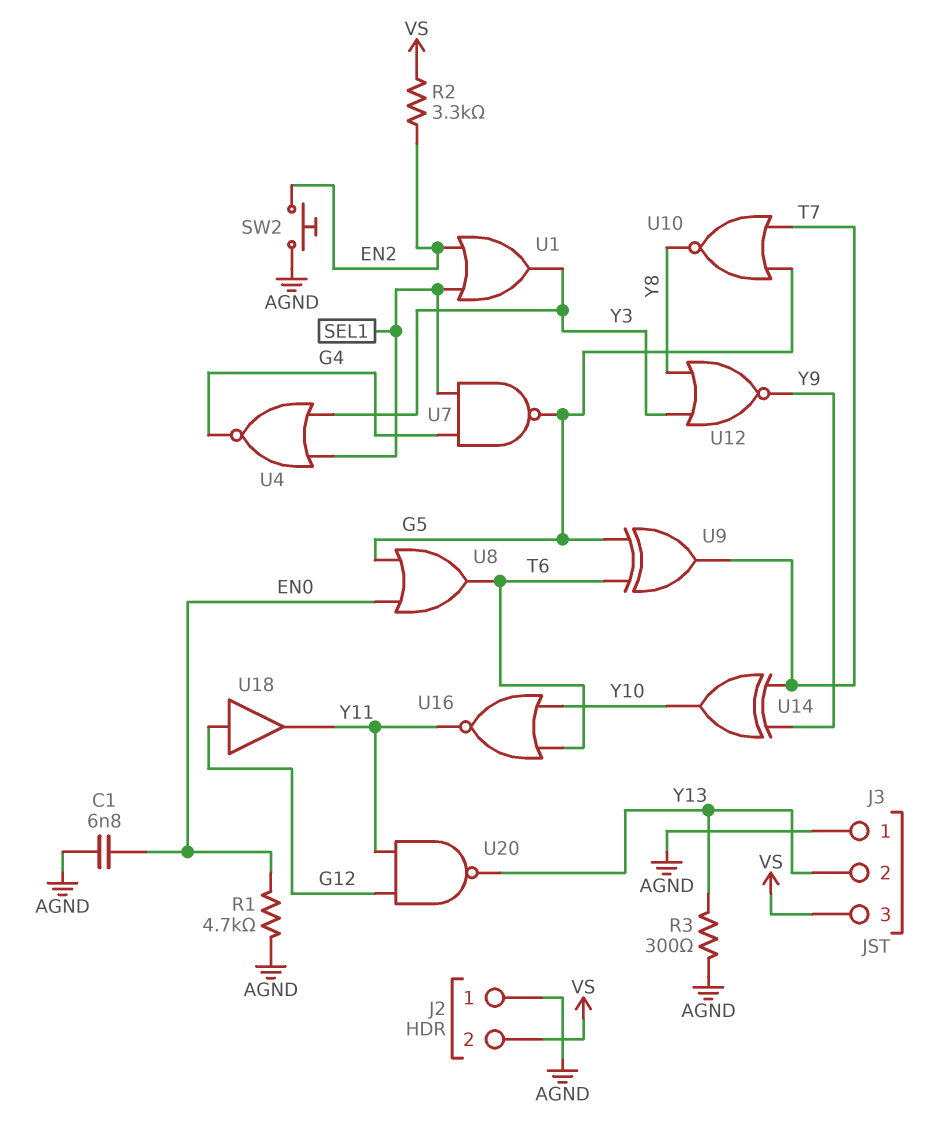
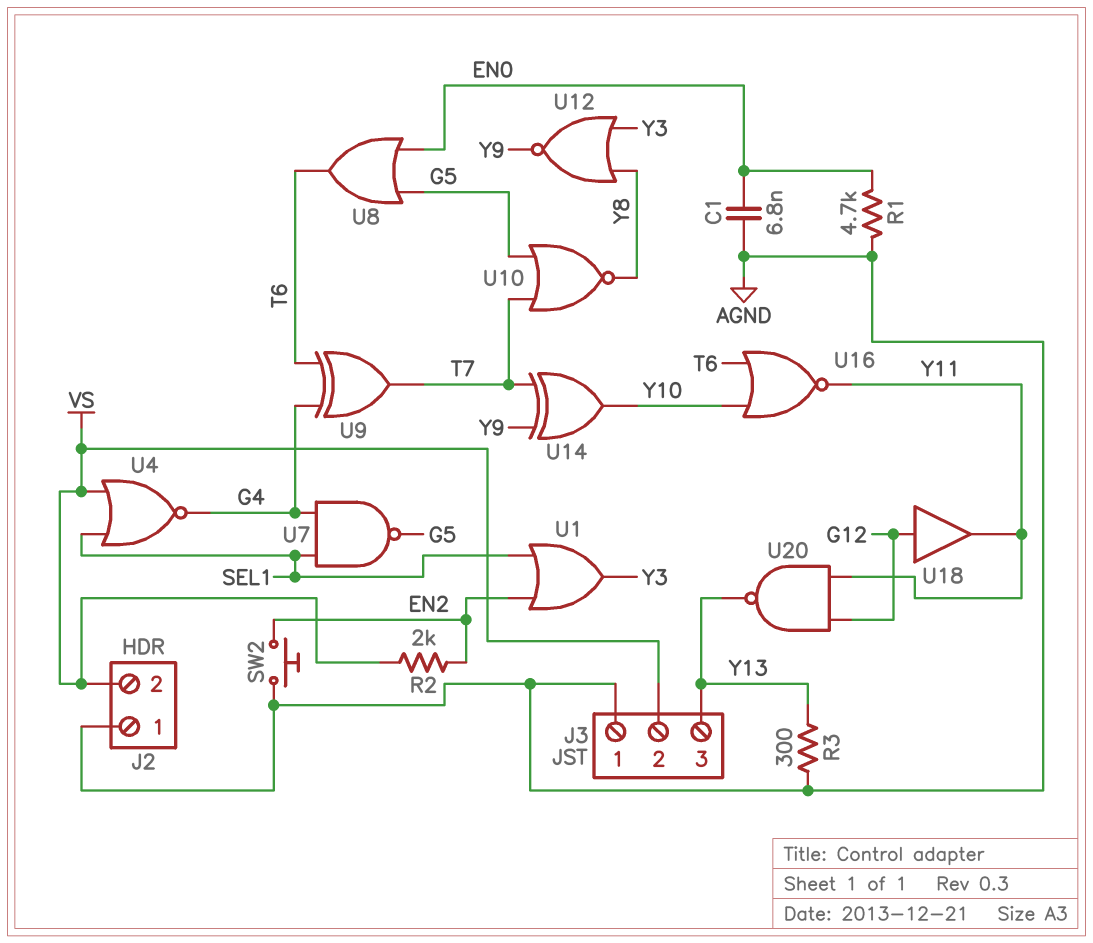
J3 pin 2: Y13 -> VS
J3 pin 3: VS -> Y13
R2: 3.3k (EN2, VS) -> 2k (EN2, VS)
U4: NOR (in SEL1, in Y3, out G4) -> NOR (in SEL1, in VS, out G4)
U9: XOR (in G5, in T6, out T7) -> XOR (in G4, in T6, out T7)

